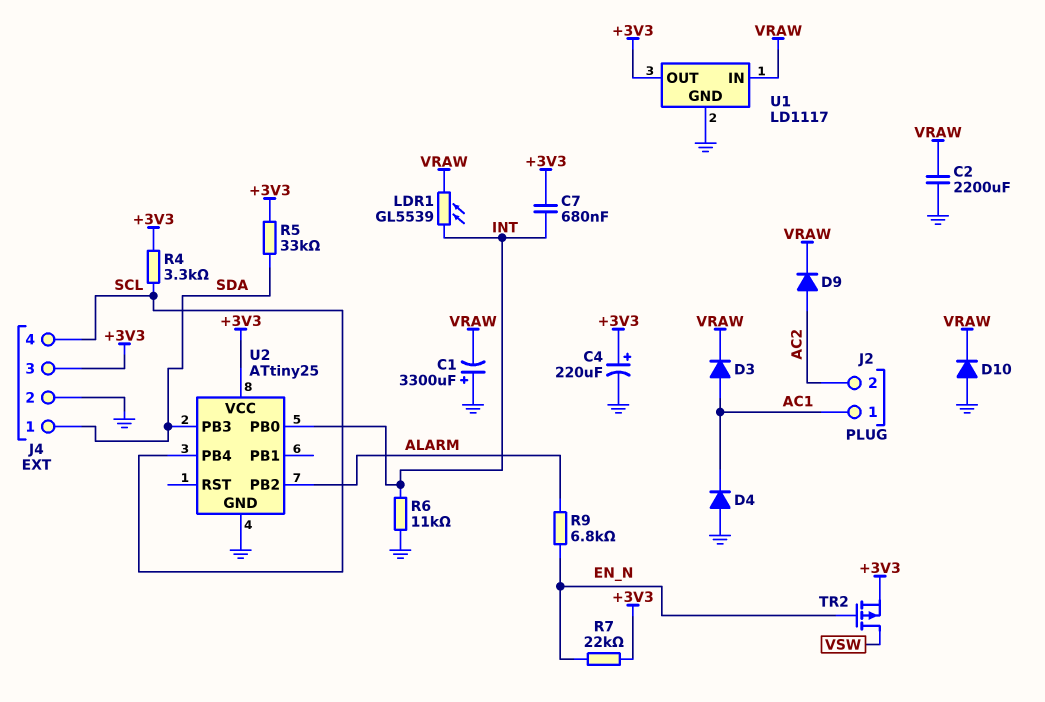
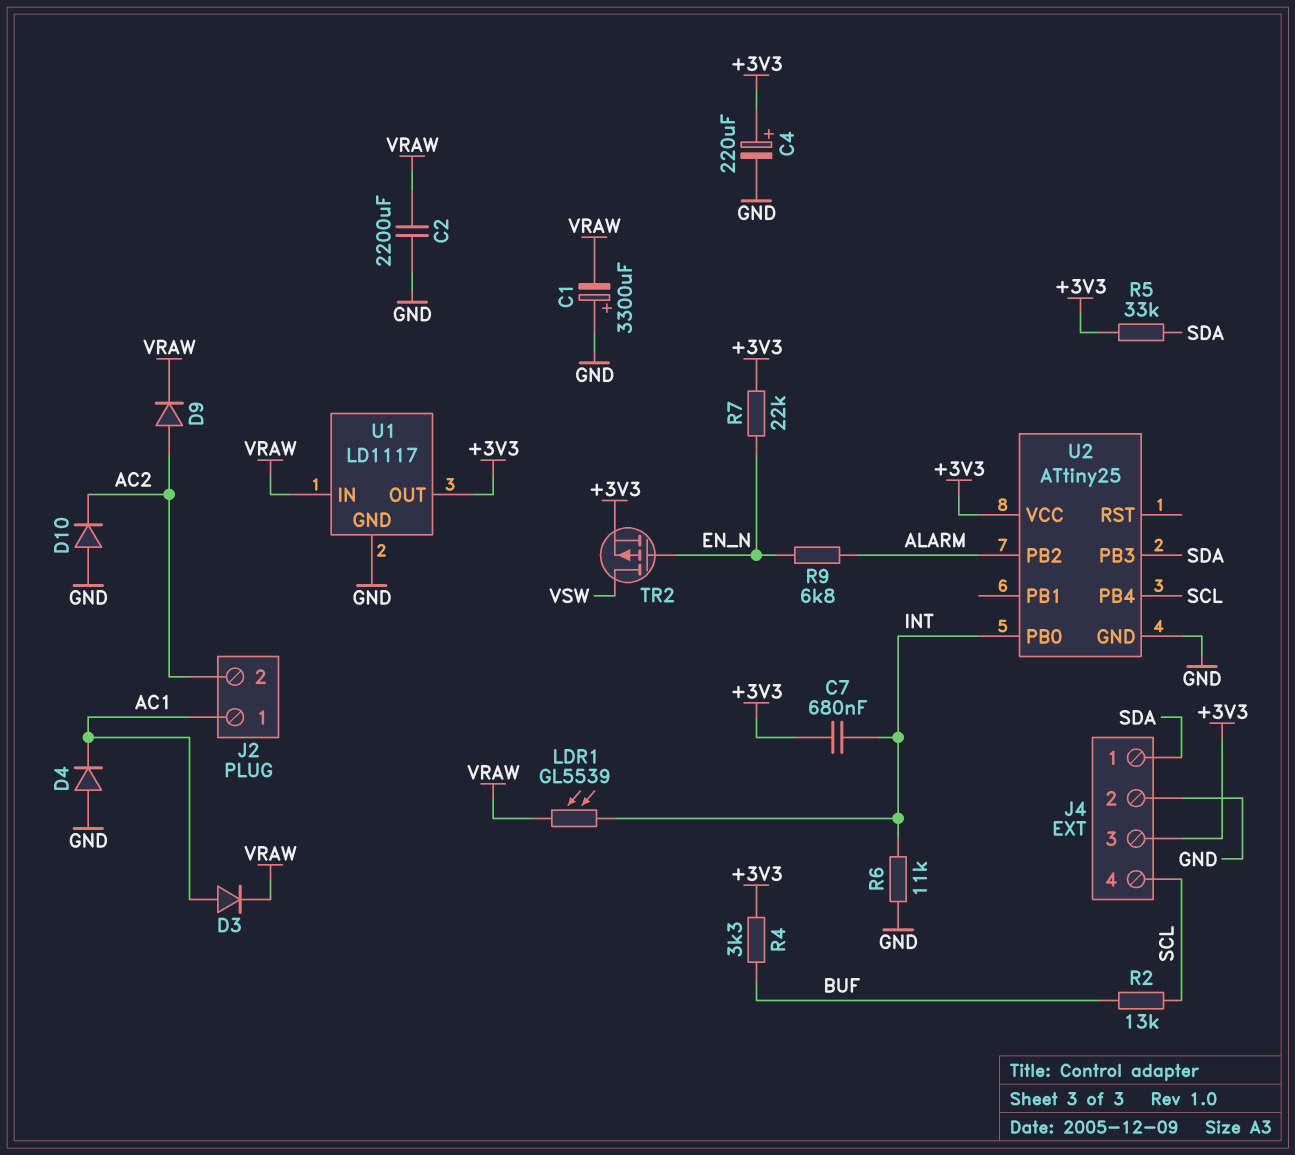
D10: diode (A GND, K VRAW) -> diode (A GND, K AC2)
R2: none -> 13k (BUF, SCL)
R4: 3.3k (+3V3, SCL) -> 3.3k (+3V3, BUF)

